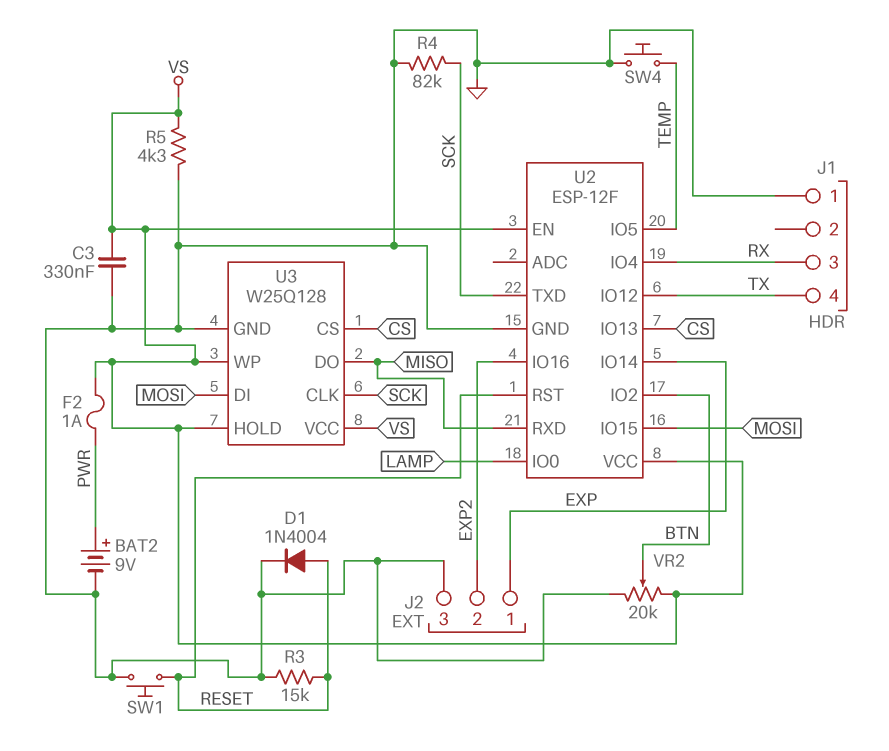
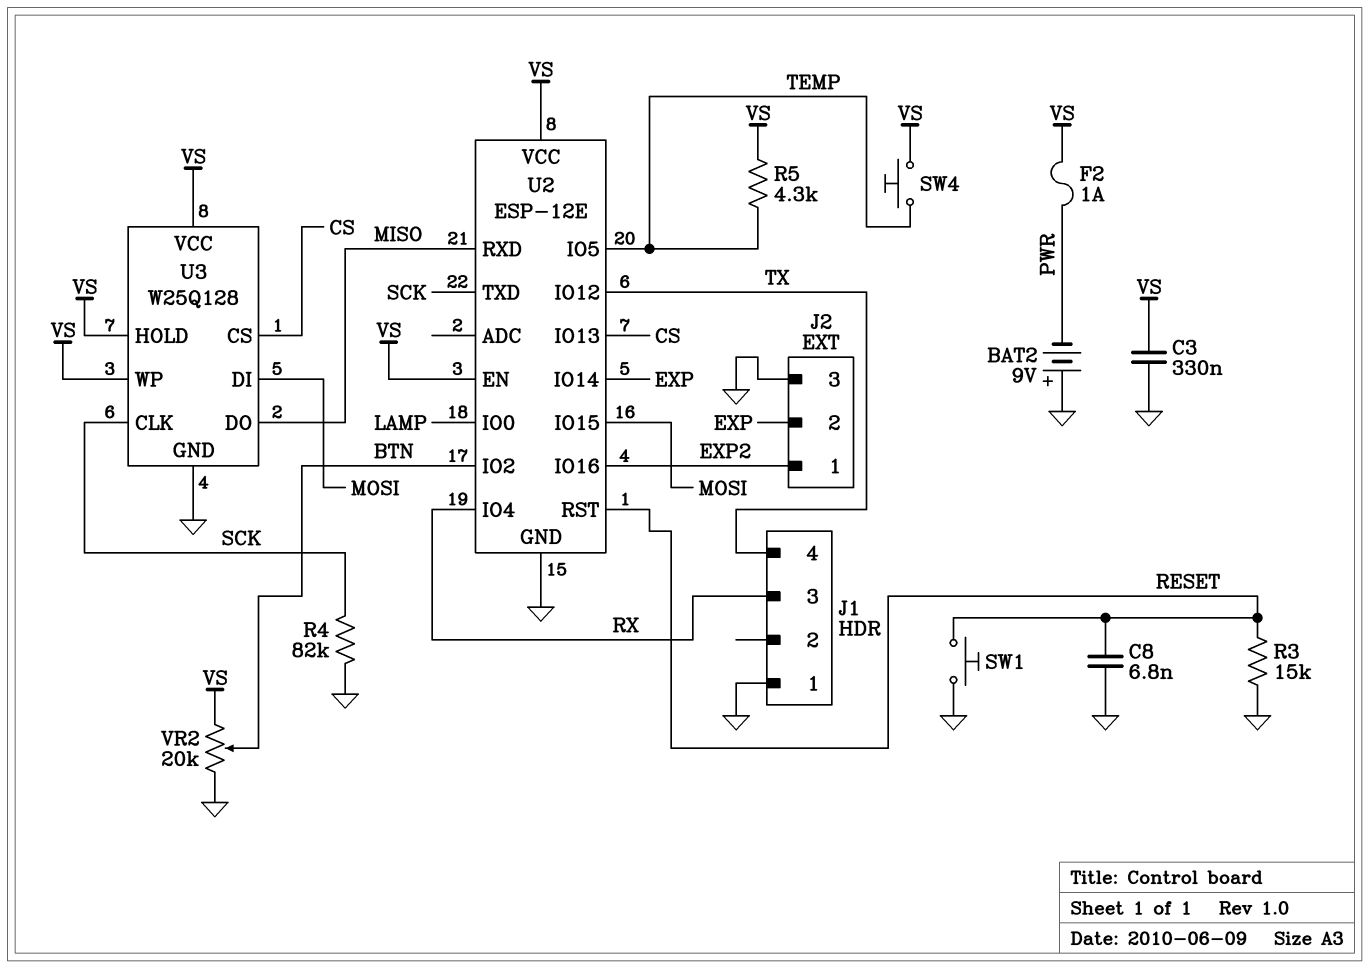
BAT2: 9V (plus PWR, minus GND) -> 9V (plus GND, minus PWR)
C8: none -> 6.8nF (GND, RESET)
D1: diode 1N4004 (A RESET, K GND) -> none
J2 pin 1: EXP -> EXP2
J2 pin 2: EXP2 -> EXP
R5: 4.3k (GND, VS) -> 4.3k (TEMP, VS)
SW4: button (GND, TEMP) -> button (TEMP, VS)
U2: ESP-12F -> ESP-12E

